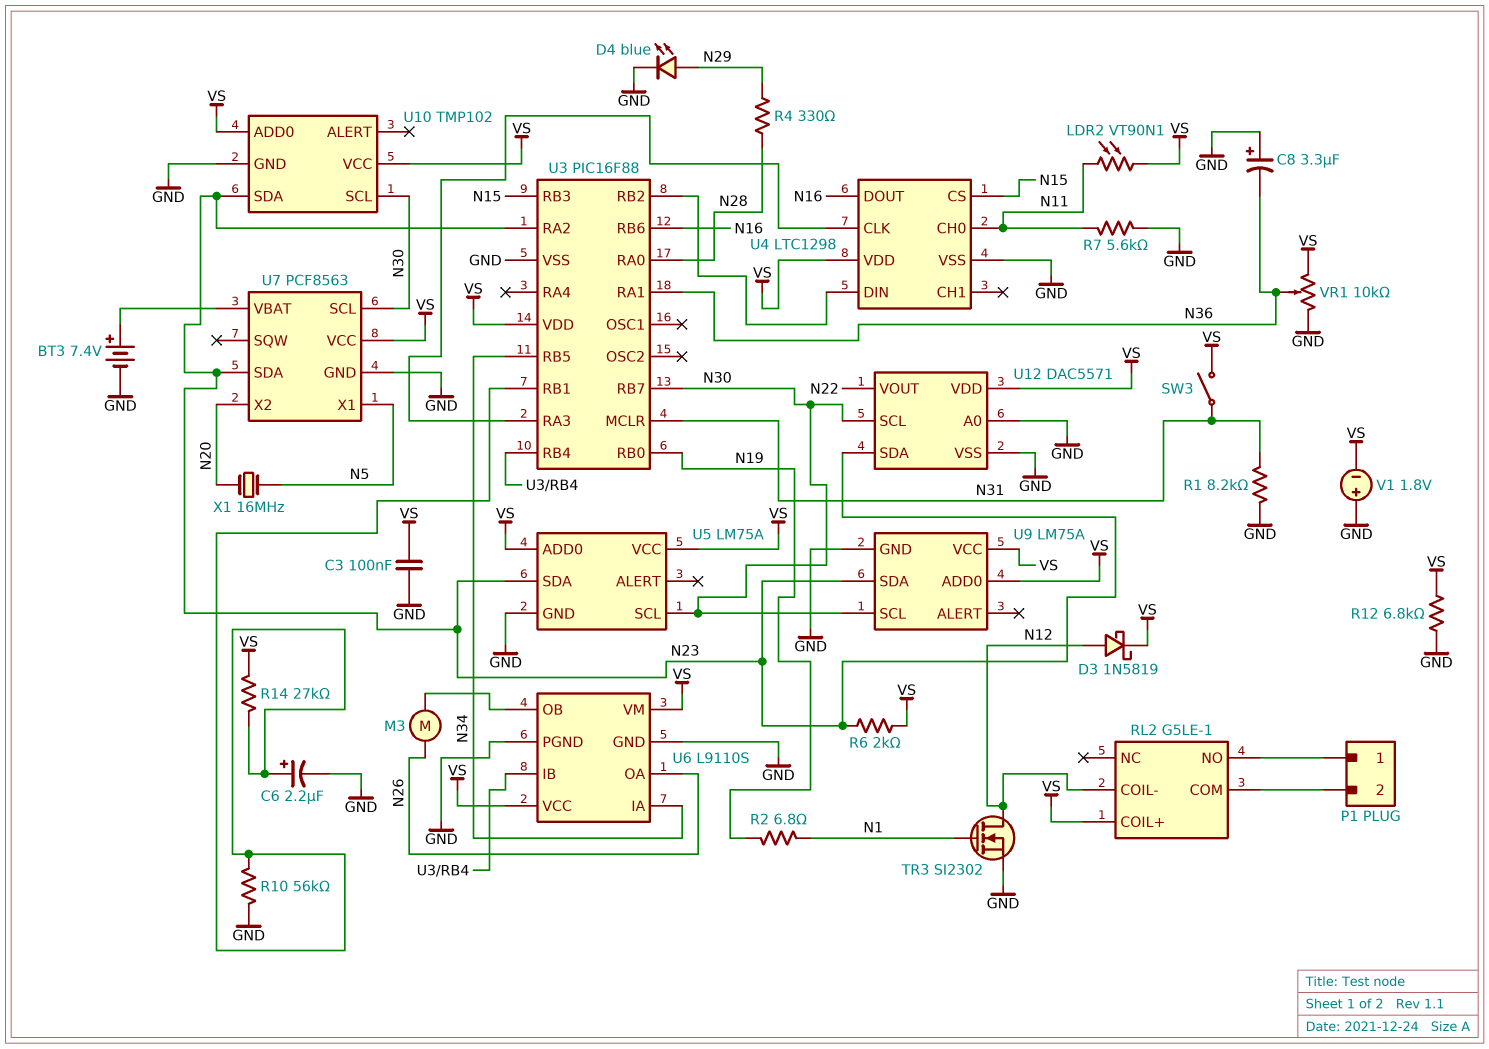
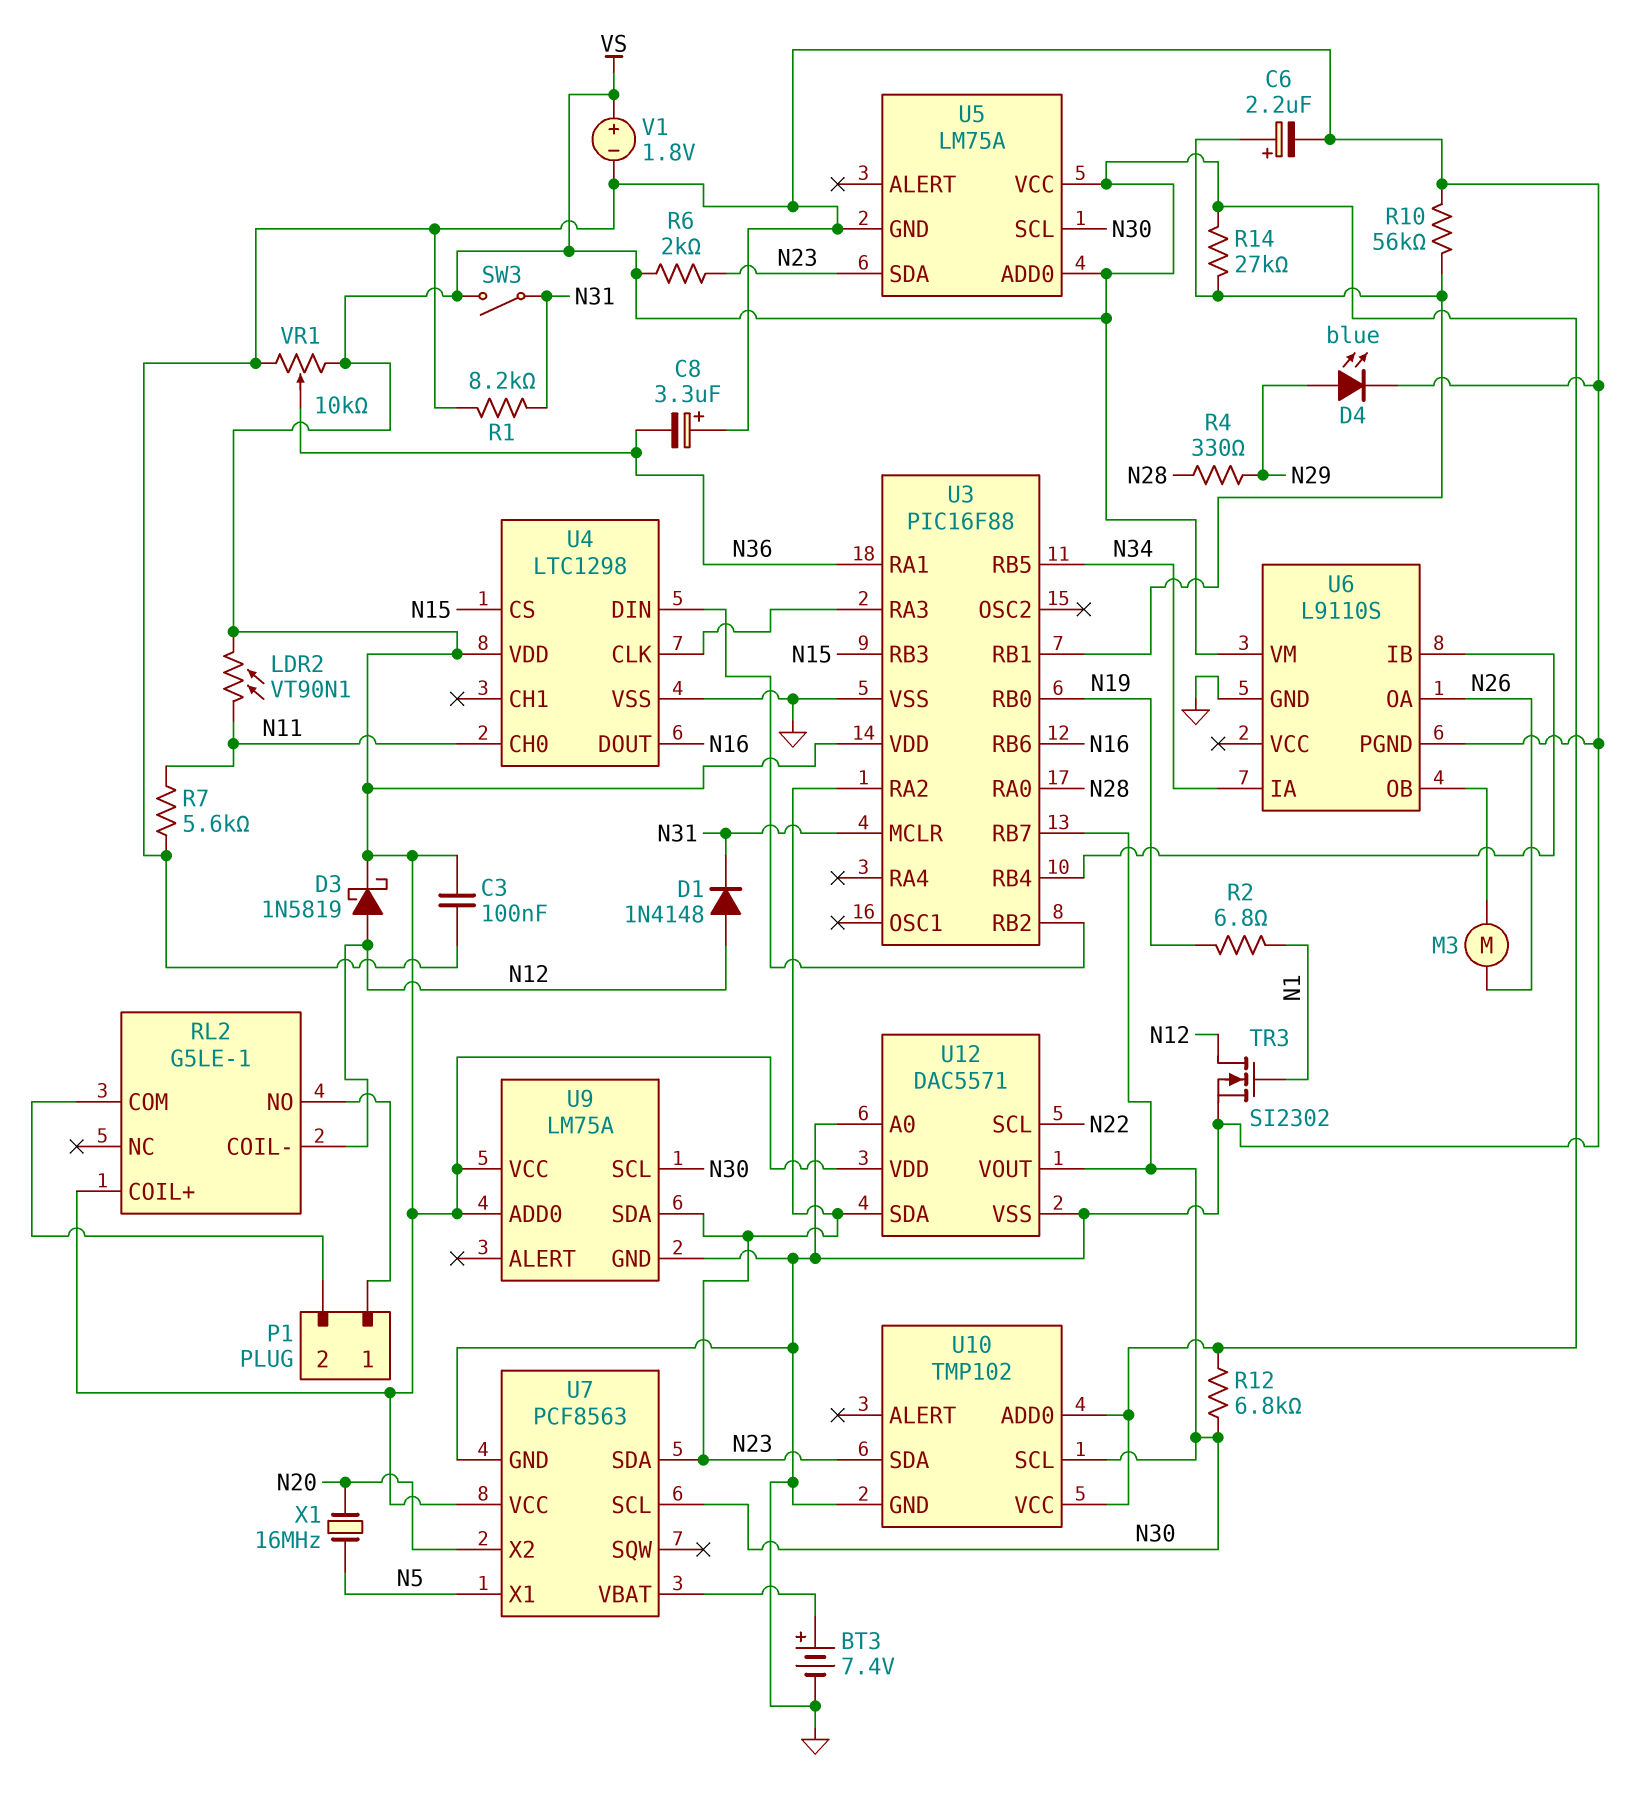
D1: none -> diode 1N4148 (A N12, K N31)
R12: 6.8k (GND, VS) -> 6.8k (N30, VS)
U6 pin VCC: VS -> none
U12 pin SCL: N30 -> N22
U12 pin VOUT: N22 -> N30
V1: 1.8V (plus GND, minus VS) -> 1.8V (plus VS, minus GND)

